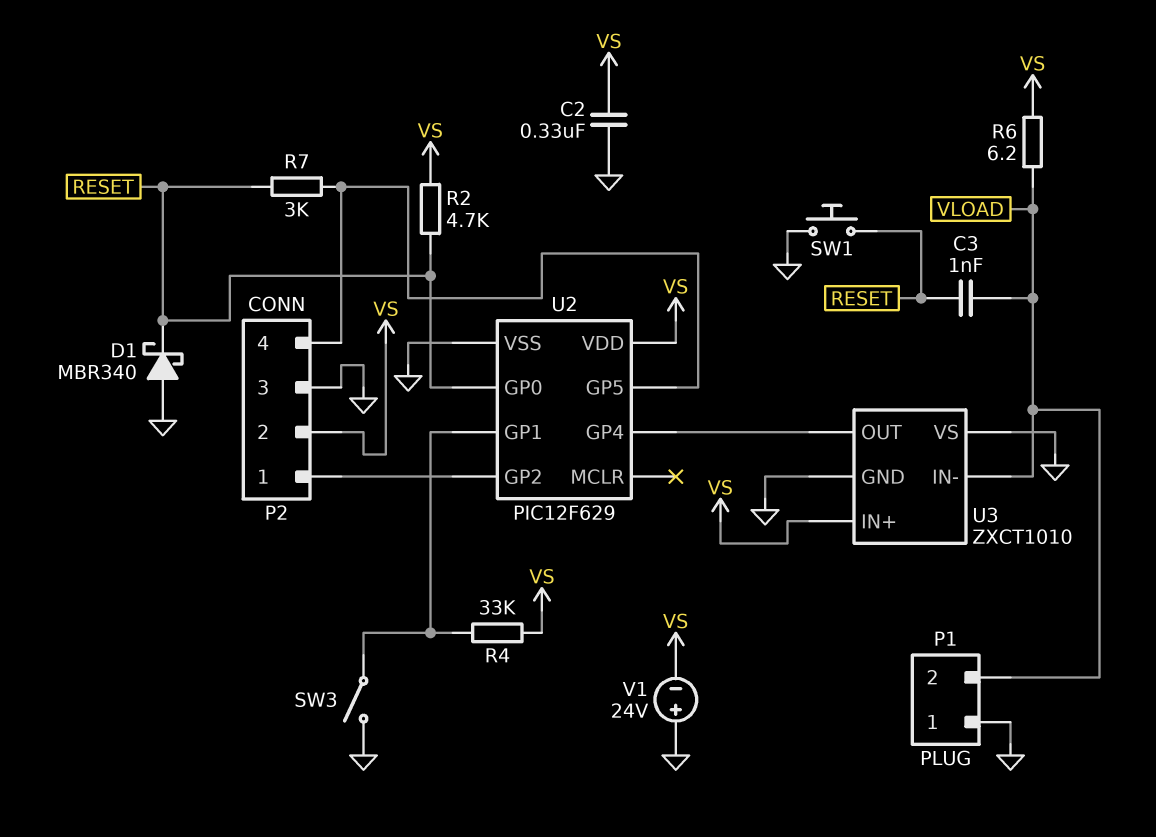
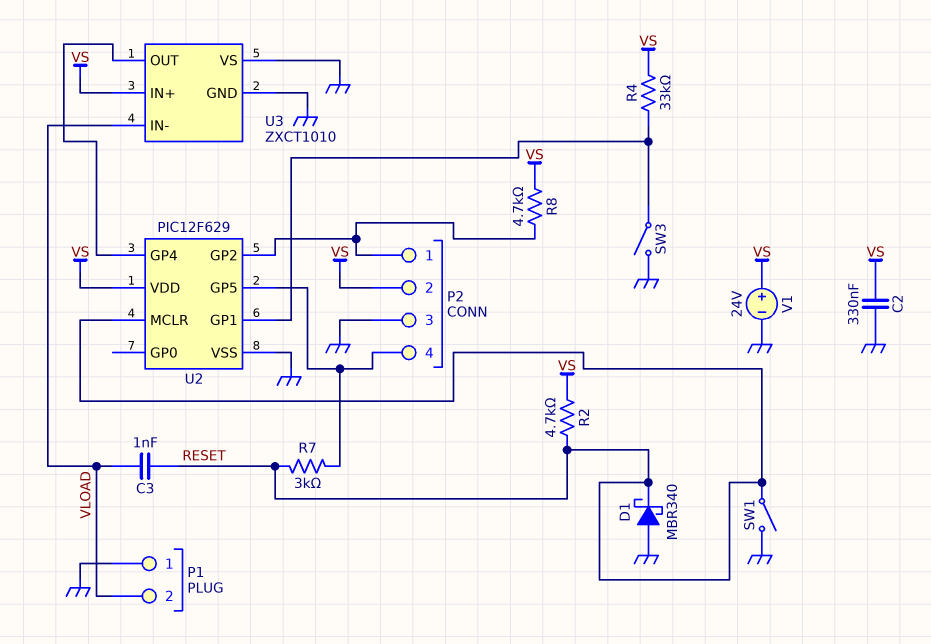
R6: 6.2 (VLOAD, VS) -> none
R8: none -> 4.7k (P2/1, VS)
SW1: button (GND, RESET) -> switch (GND, RESET)
U2 pin GP0: RESET -> none
U2 pin MCLR: none -> RESET
V1: 24V (plus GND, minus VS) -> 24V (plus VS, minus GND)

